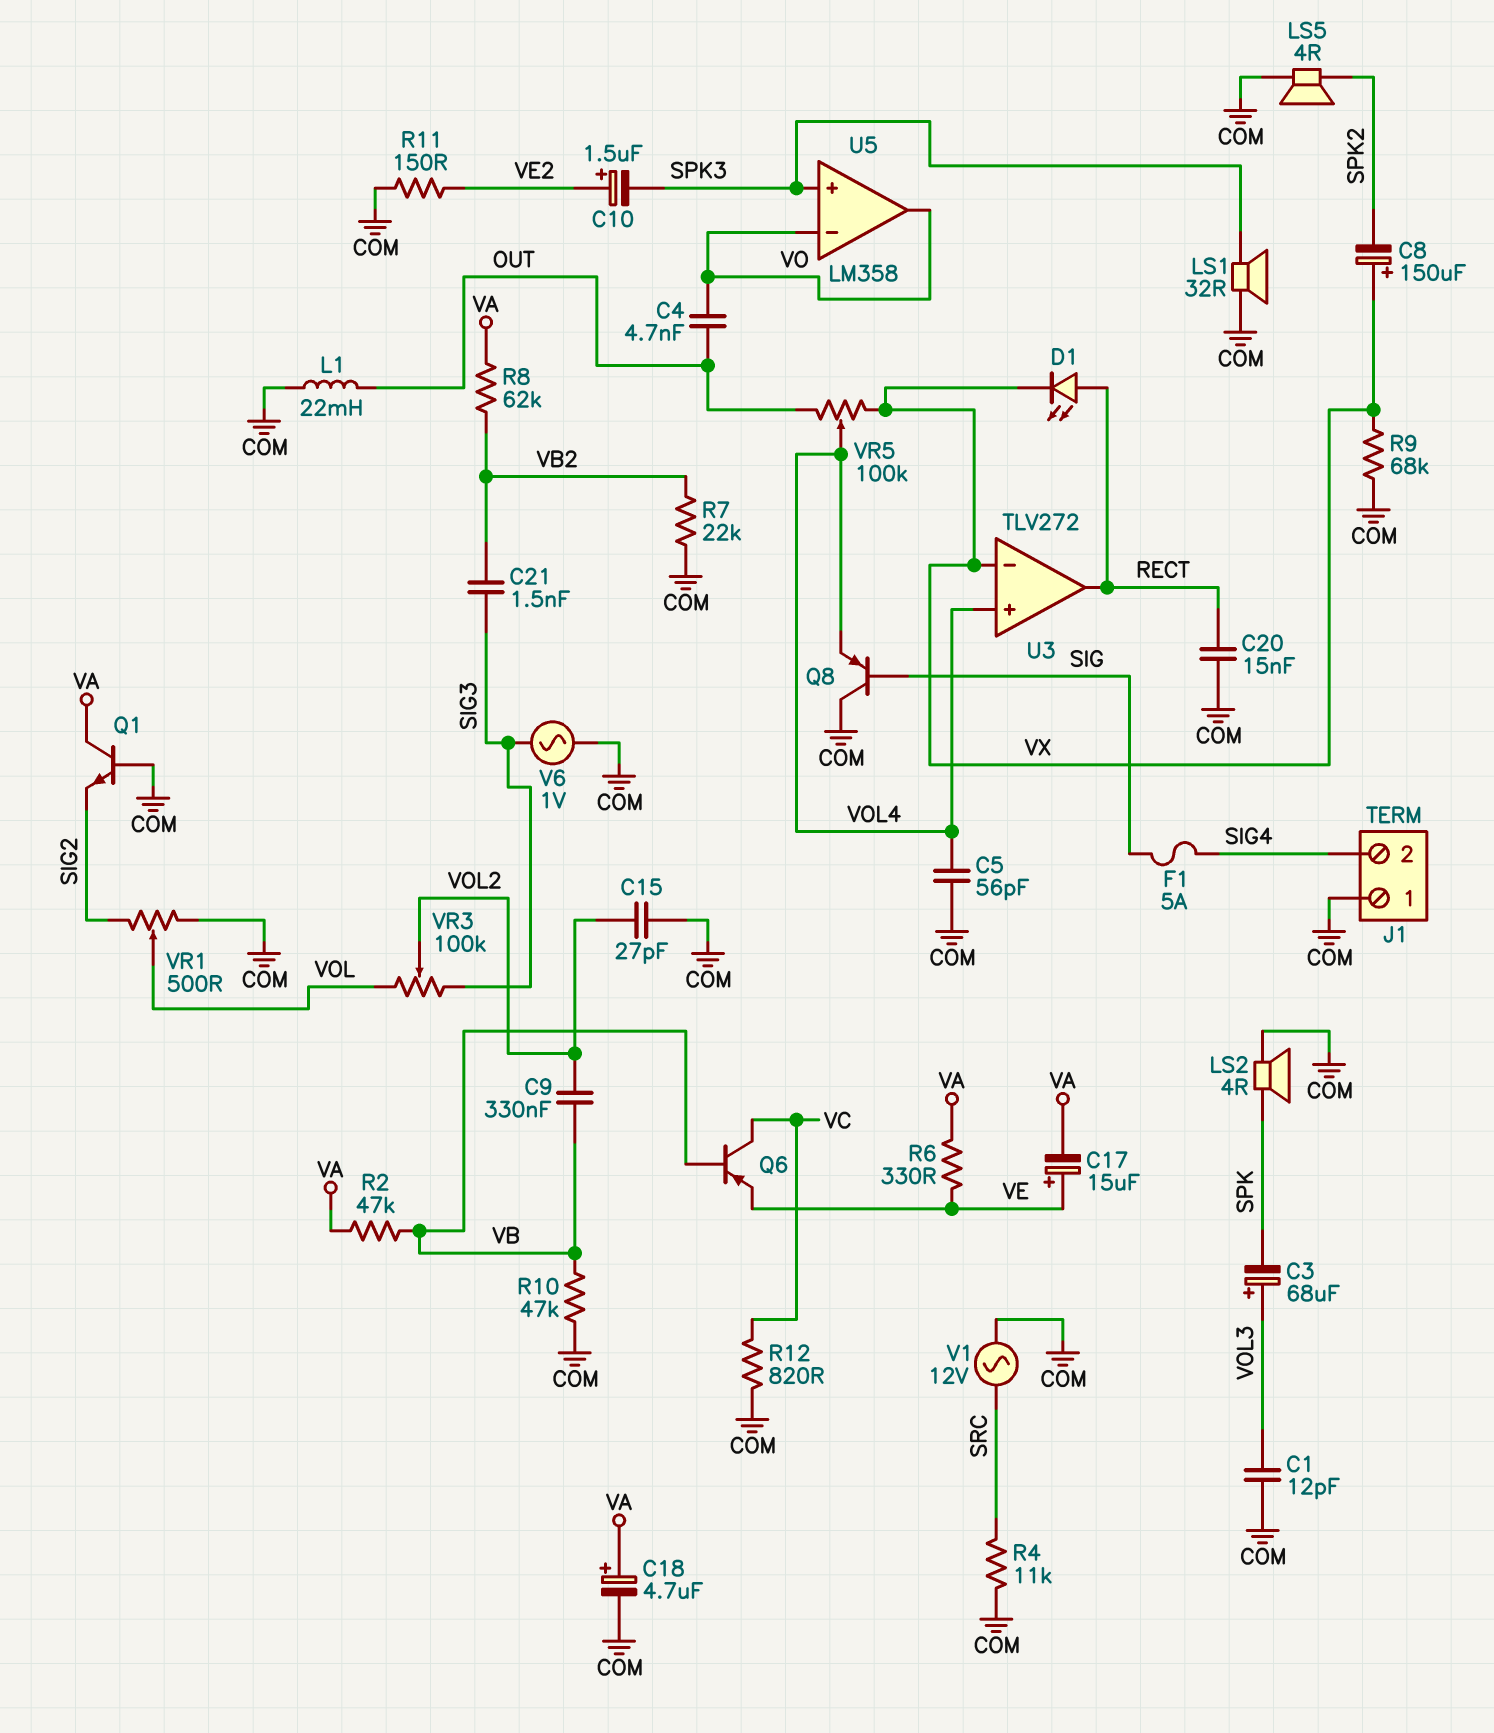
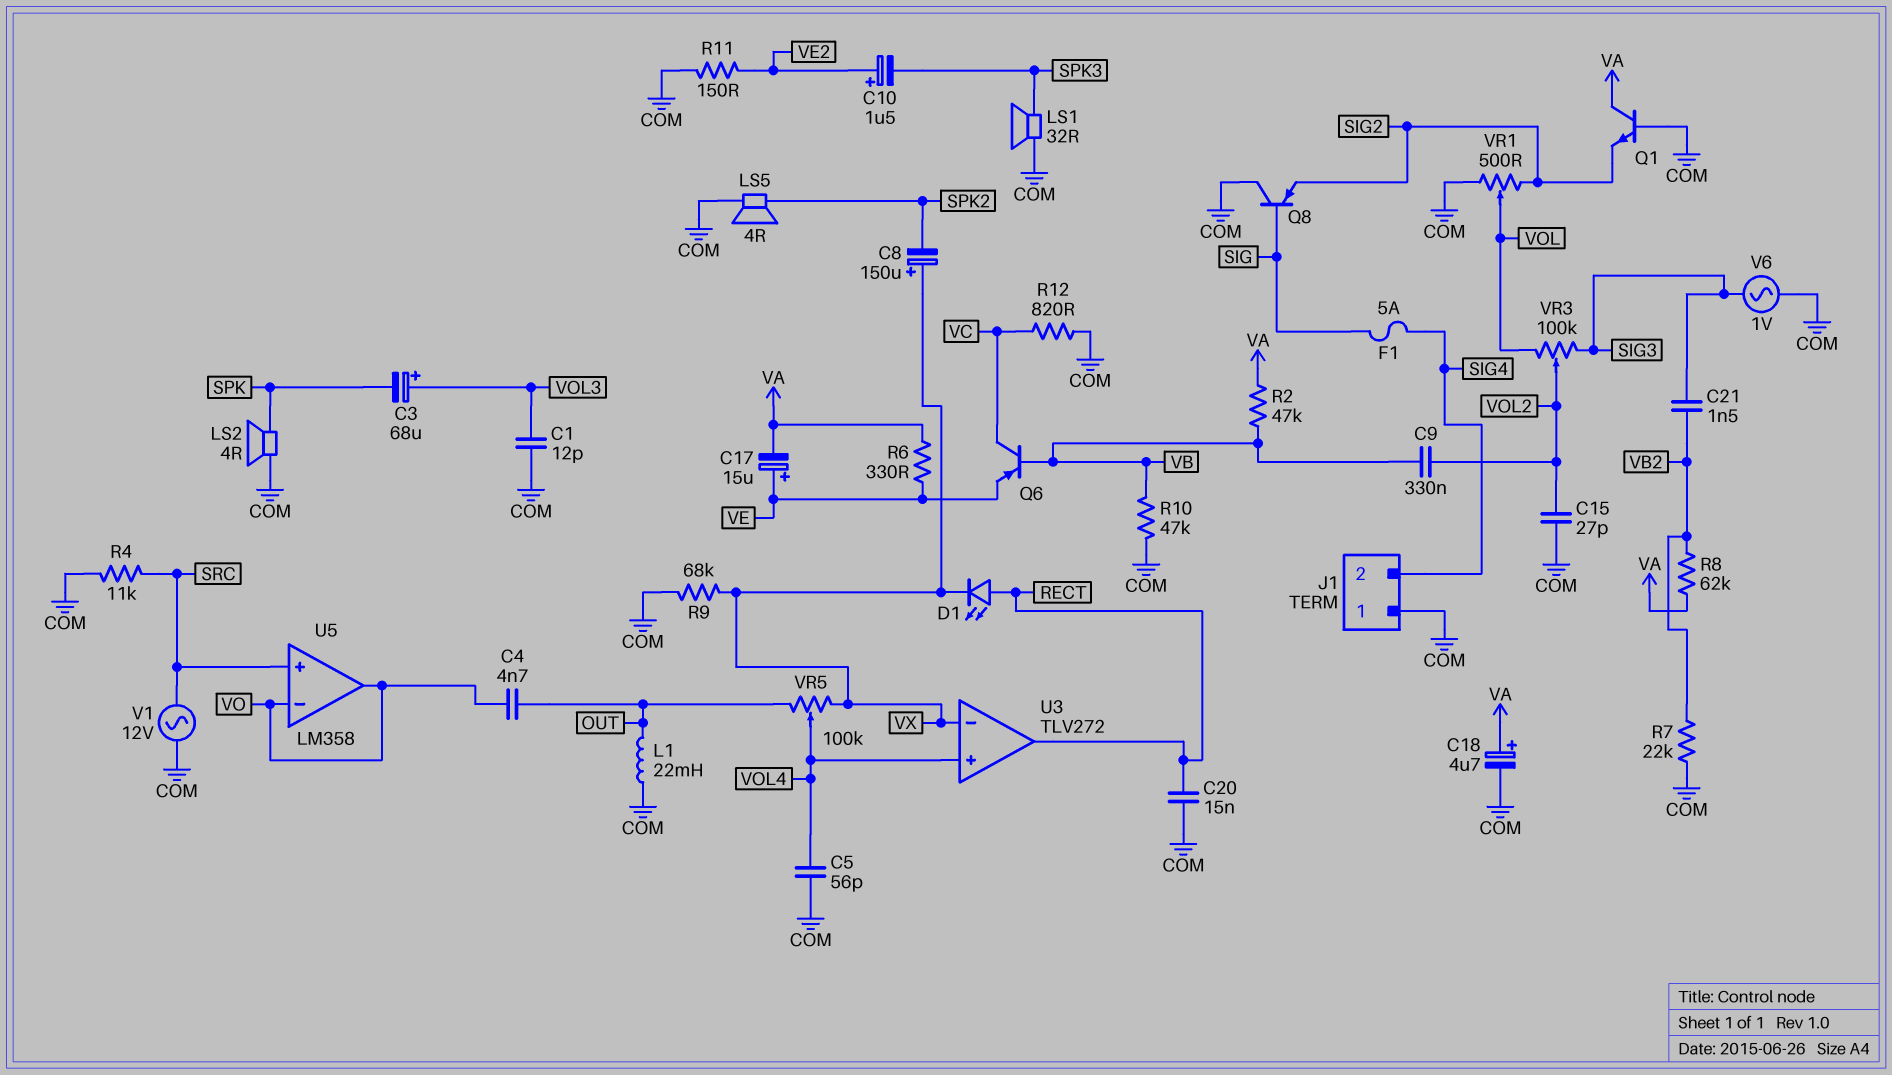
Q8: PNP (B SIG, C COM, E VOL4) -> PNP (B SIG, C COM, E SIG2)
U5 pin in+: SPK3 -> SRC

